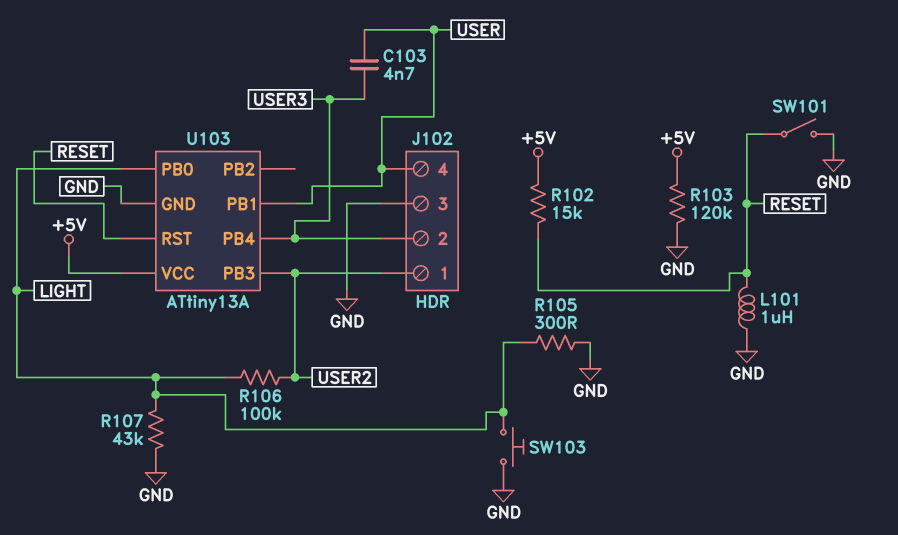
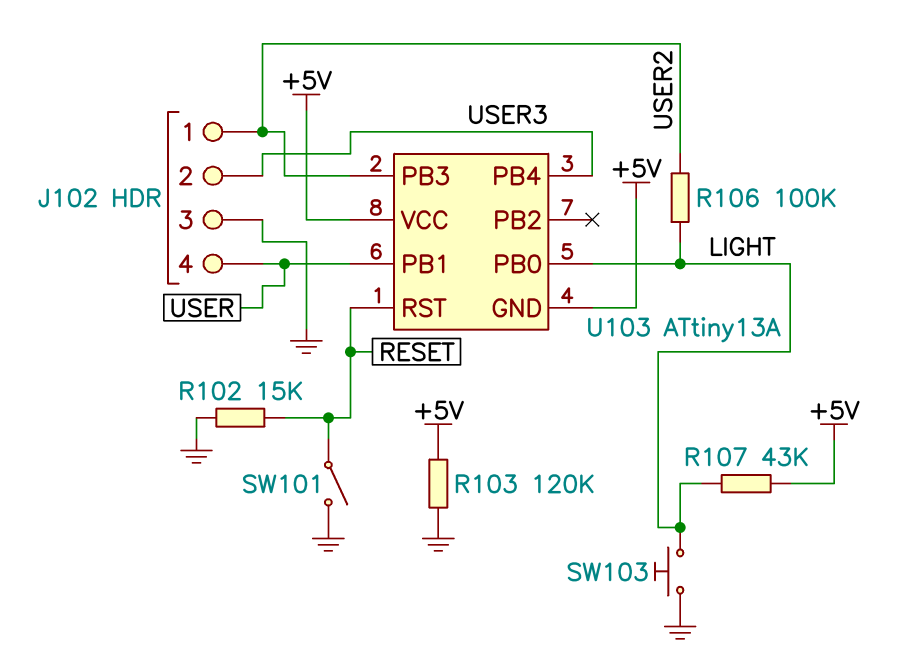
C103: 4.7nF (USER, USER3) -> none
L101: 1uH (GND, RESET) -> none
R102: 15k (+5V, RESET) -> 15k (GND, RESET)
R105: 300 (GND, LIGHT) -> none
R107: 43k (GND, LIGHT) -> 43k (+5V, LIGHT)
U103 pin GND: GND -> +5V

